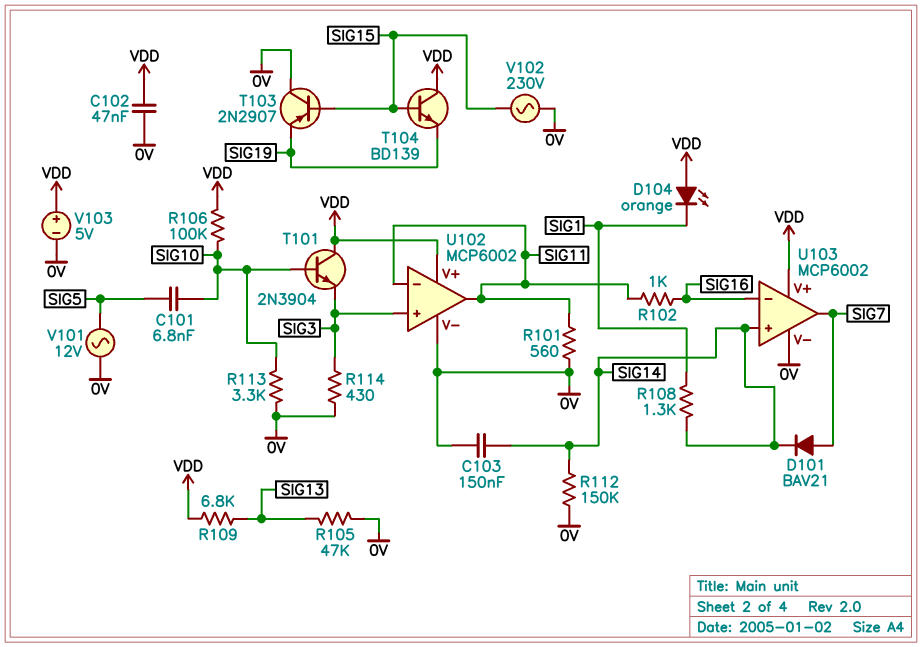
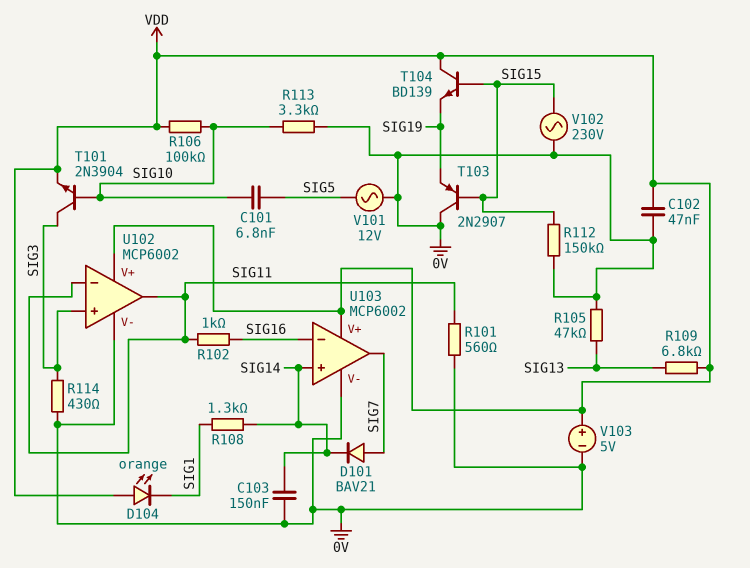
R112: 150k (0V, SIG14) -> 150k (0V, SIG15)
T101: NPN 2N3904 (B SIG10, C VDD, E SIG3) -> NPN 2N3904 (B SIG10, C SIG3, E VDD)

